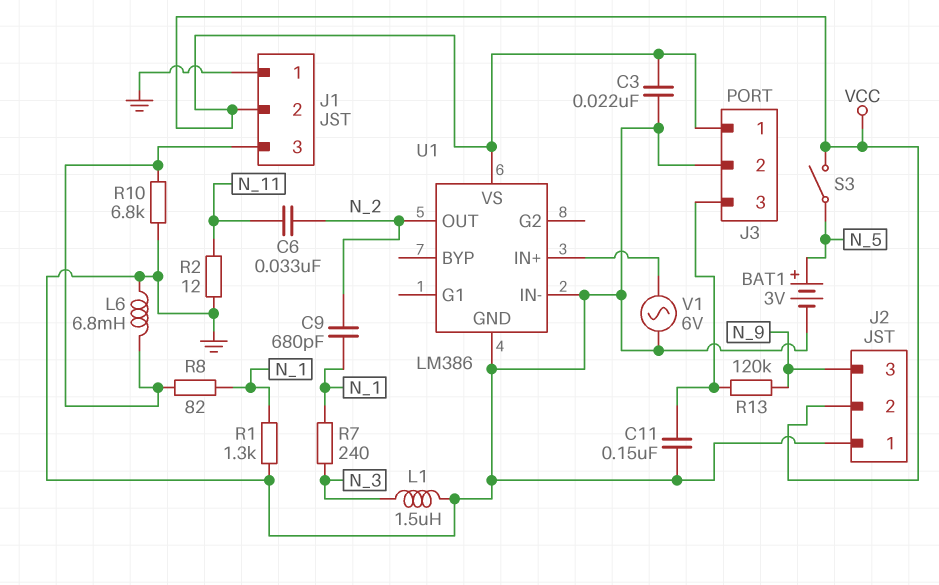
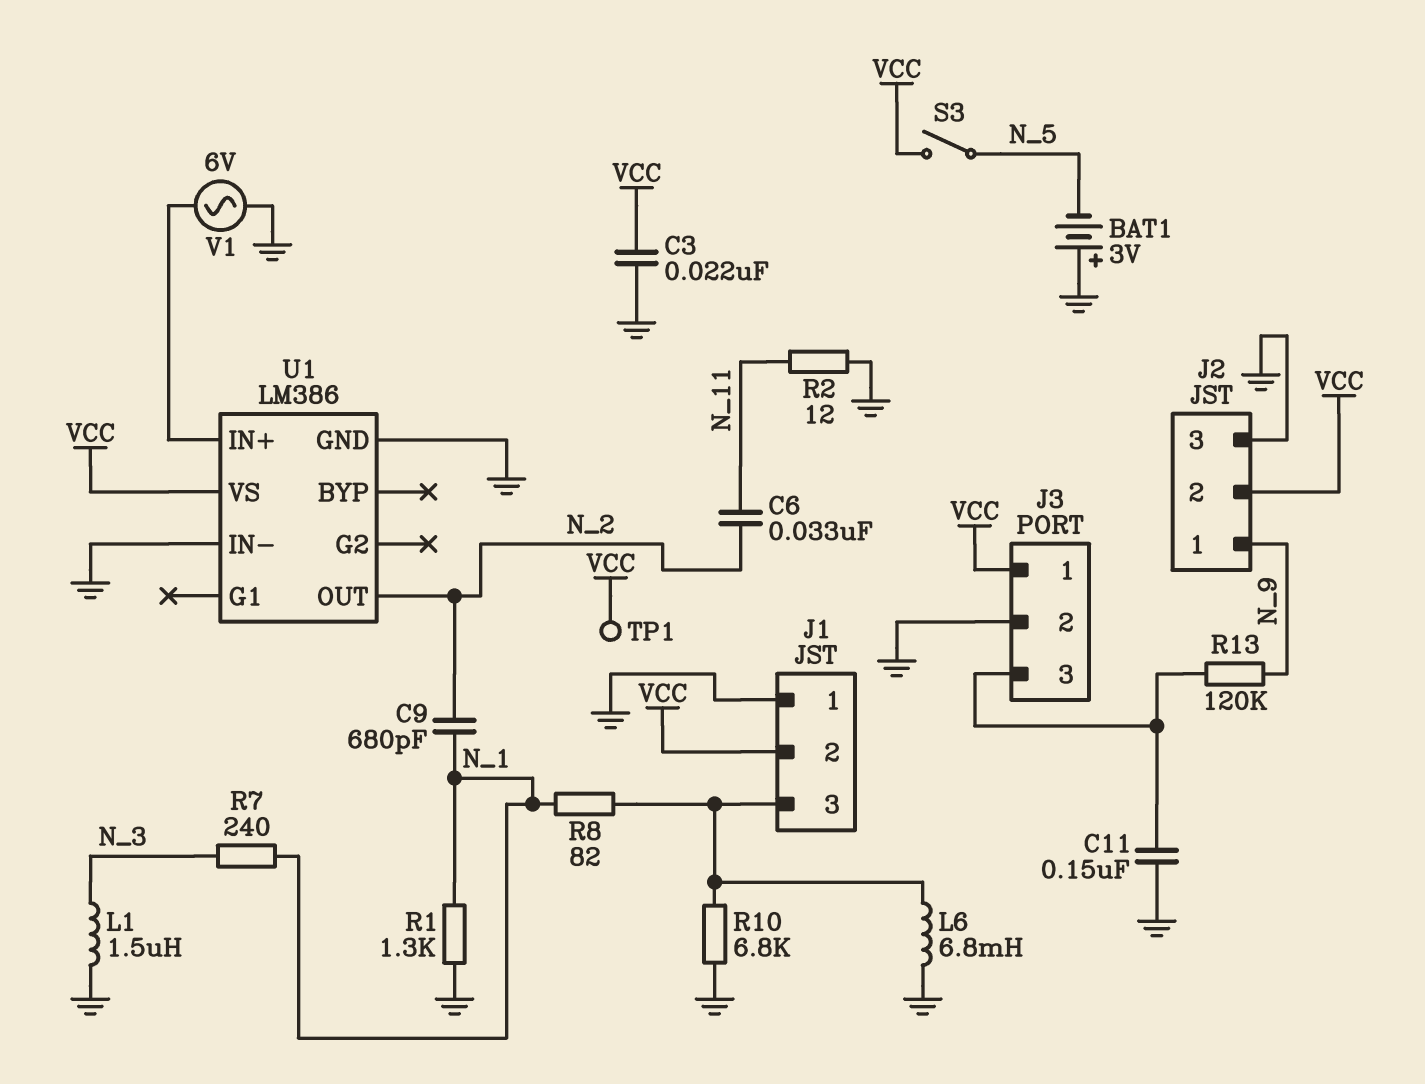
BAT1: 3V (plus N_5, minus GND) -> 3V (plus GND, minus N_5)
J2 pin 1: GND -> N_9
J2 pin 3: N_9 -> GND
TP1: none -> test point (VCC)

